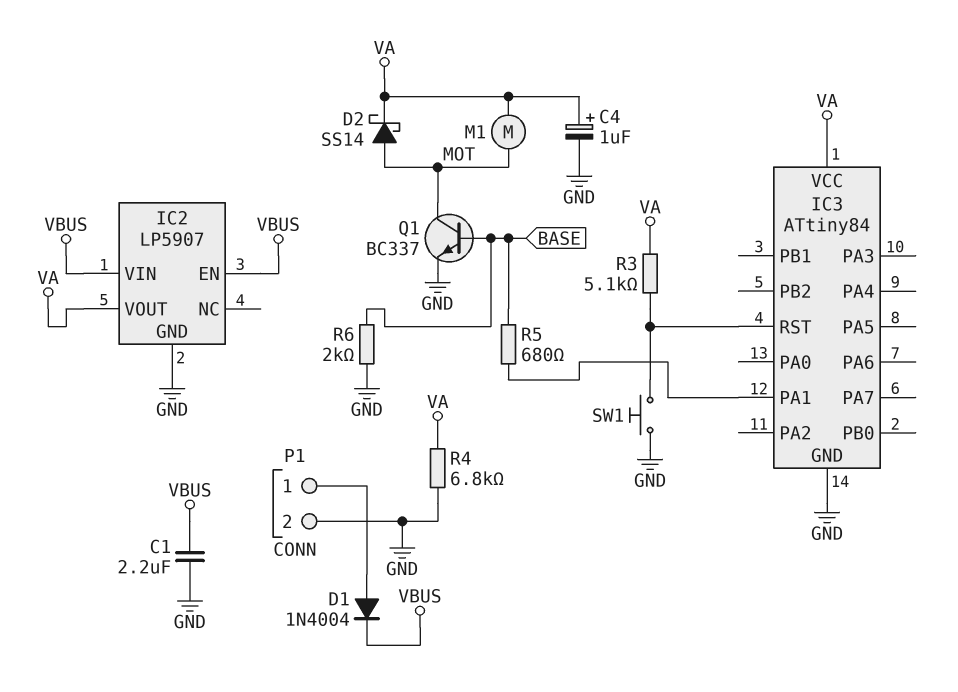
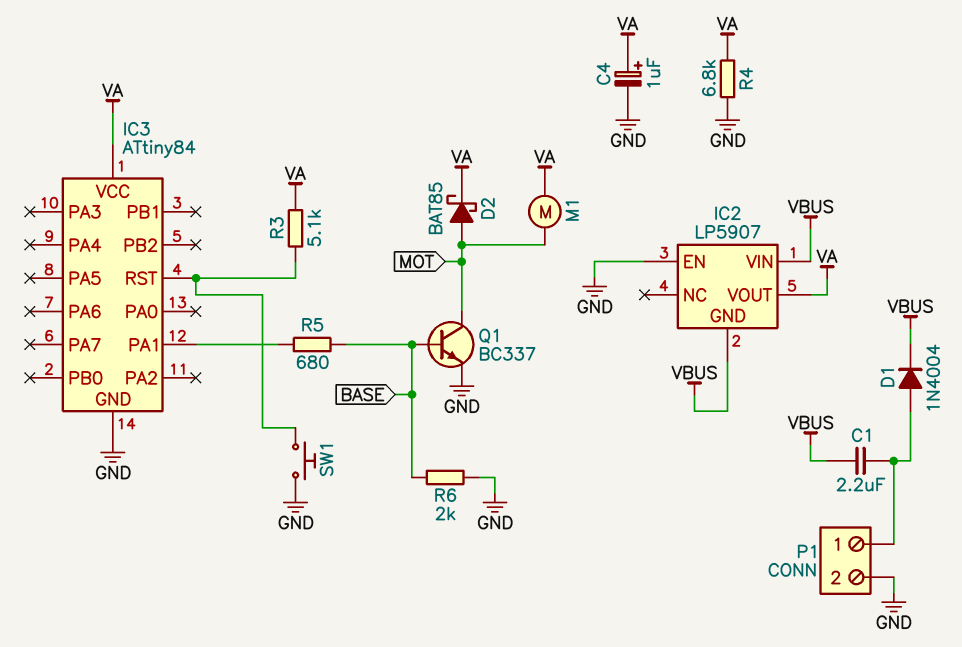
C1: 2.2uF (GND, VBUS) -> 2.2uF (P1/1, VBUS)
D2: schottky SS14 (A MOT, K VA) -> schottky BAT85 (A MOT, K VA)
IC2 pin EN: VBUS -> GND
IC2 pin GND: GND -> VBUS

